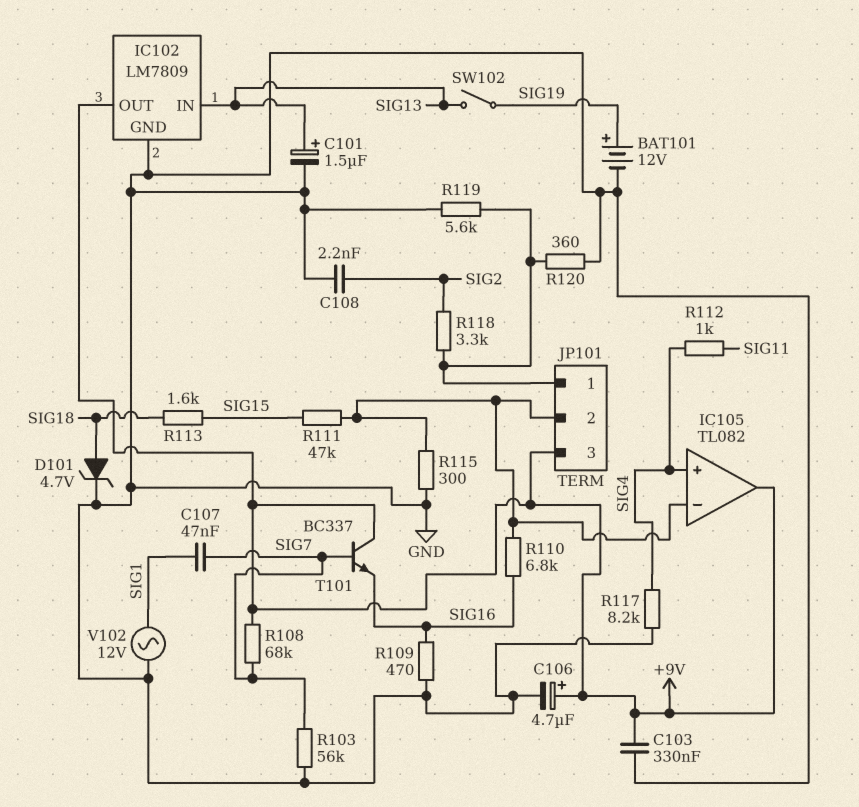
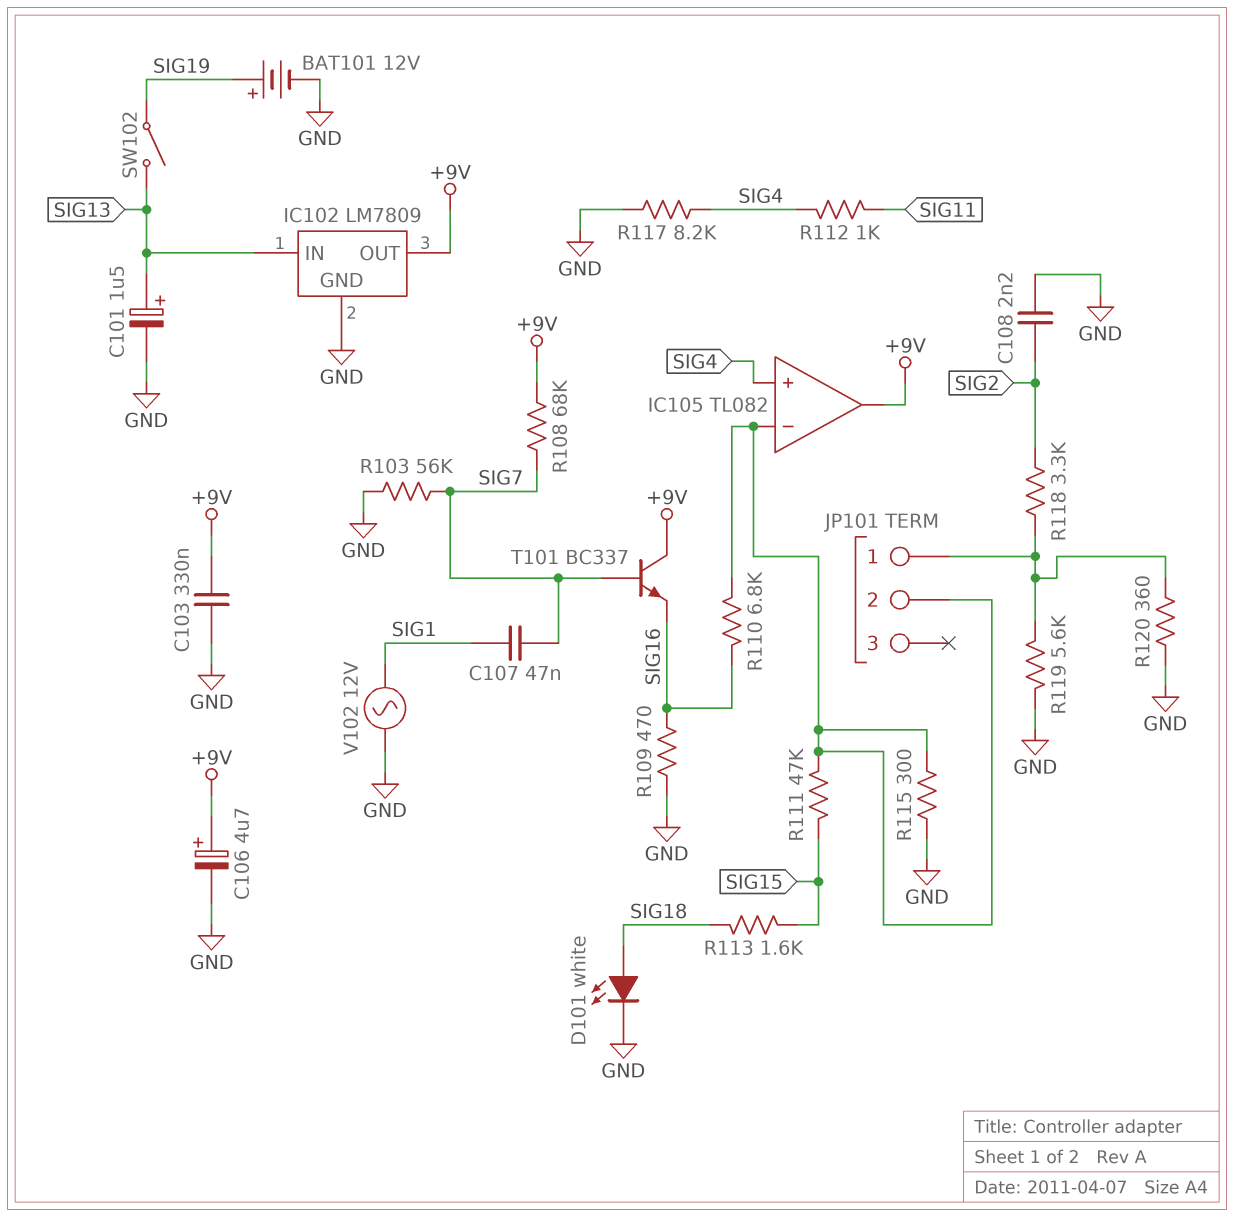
D101: zener 4.7V (A SIG18, K GND) -> LED white (A SIG18, K GND)
JP101 pin 3: +9V -> none

